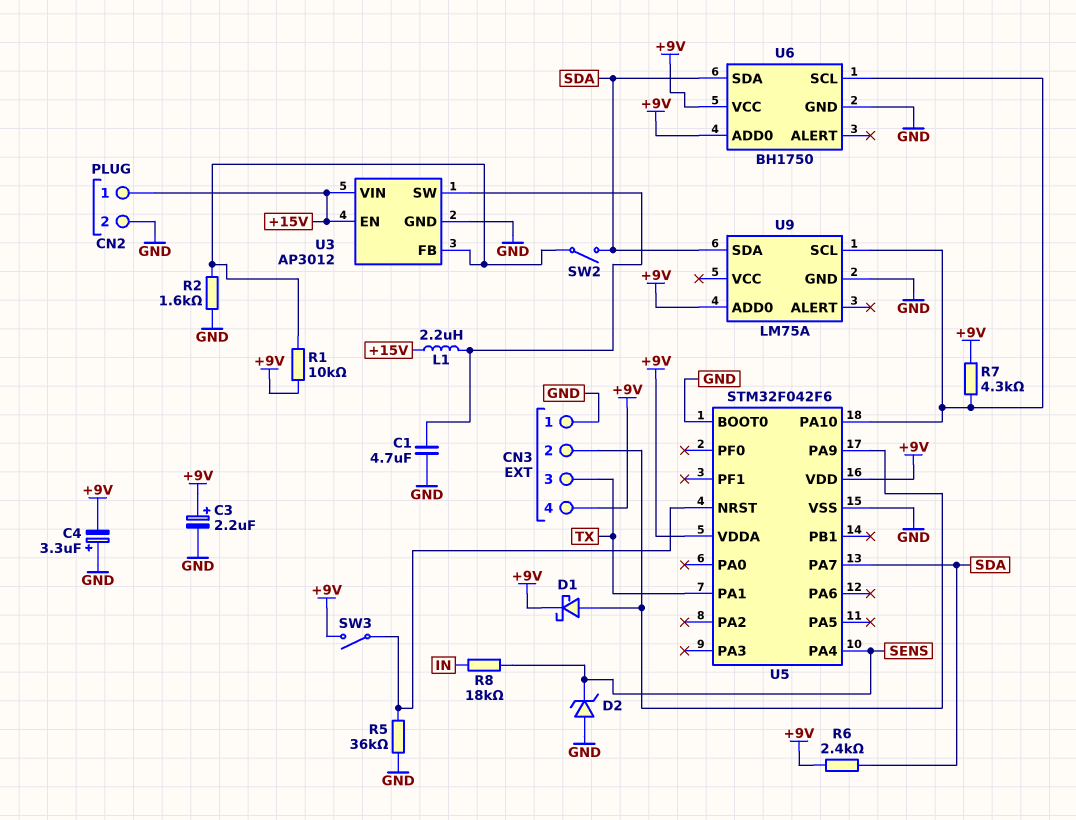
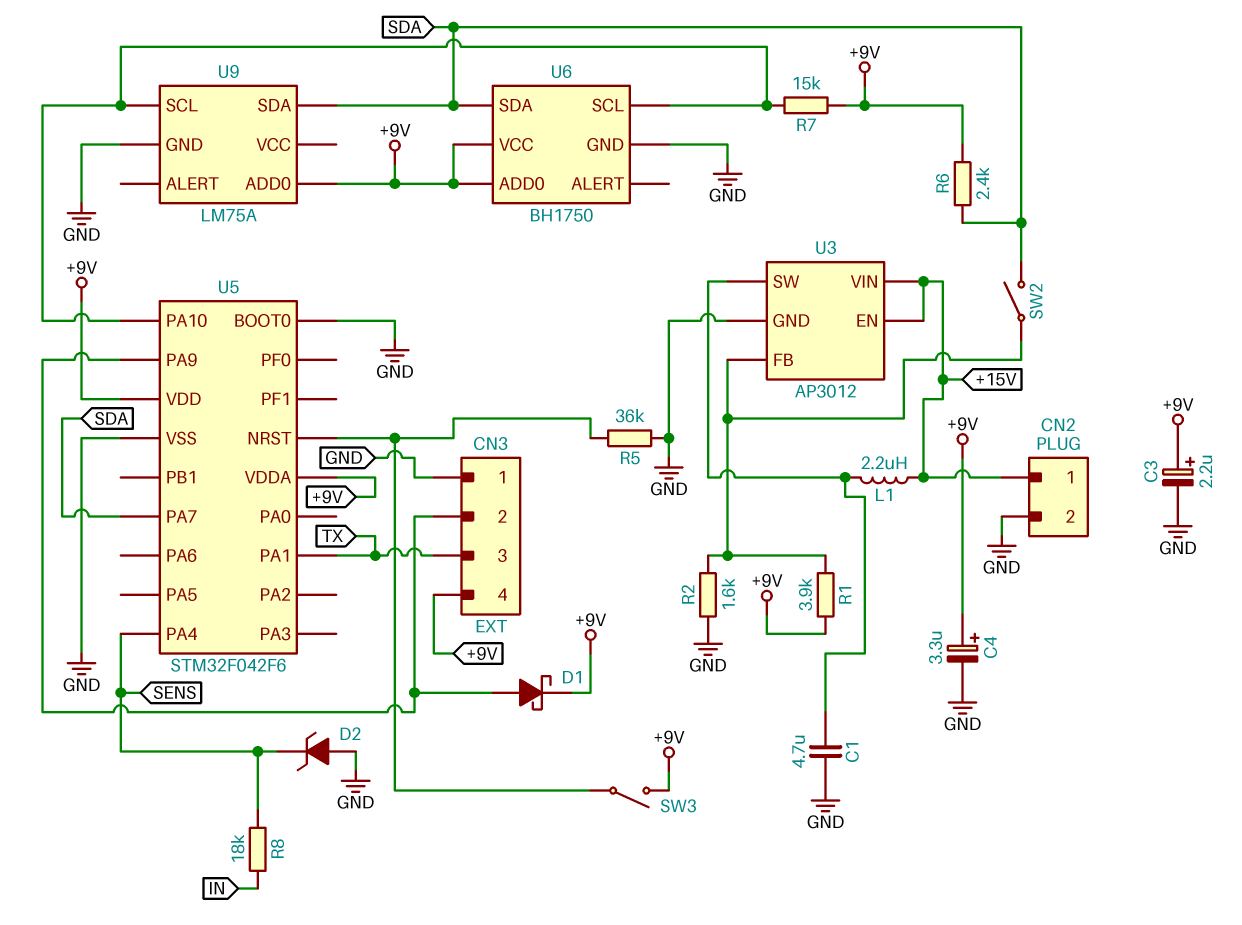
C4: 3.3uF (plus GND, minus +9V) -> 3.3uF (plus +9V, minus GND)
R1: 10k (+9V, U3/FB) -> 3.9k (+9V, U3/FB)
R7: 4.3k (+9V, U5/PA10) -> 15k (+9V, U5/PA10)

